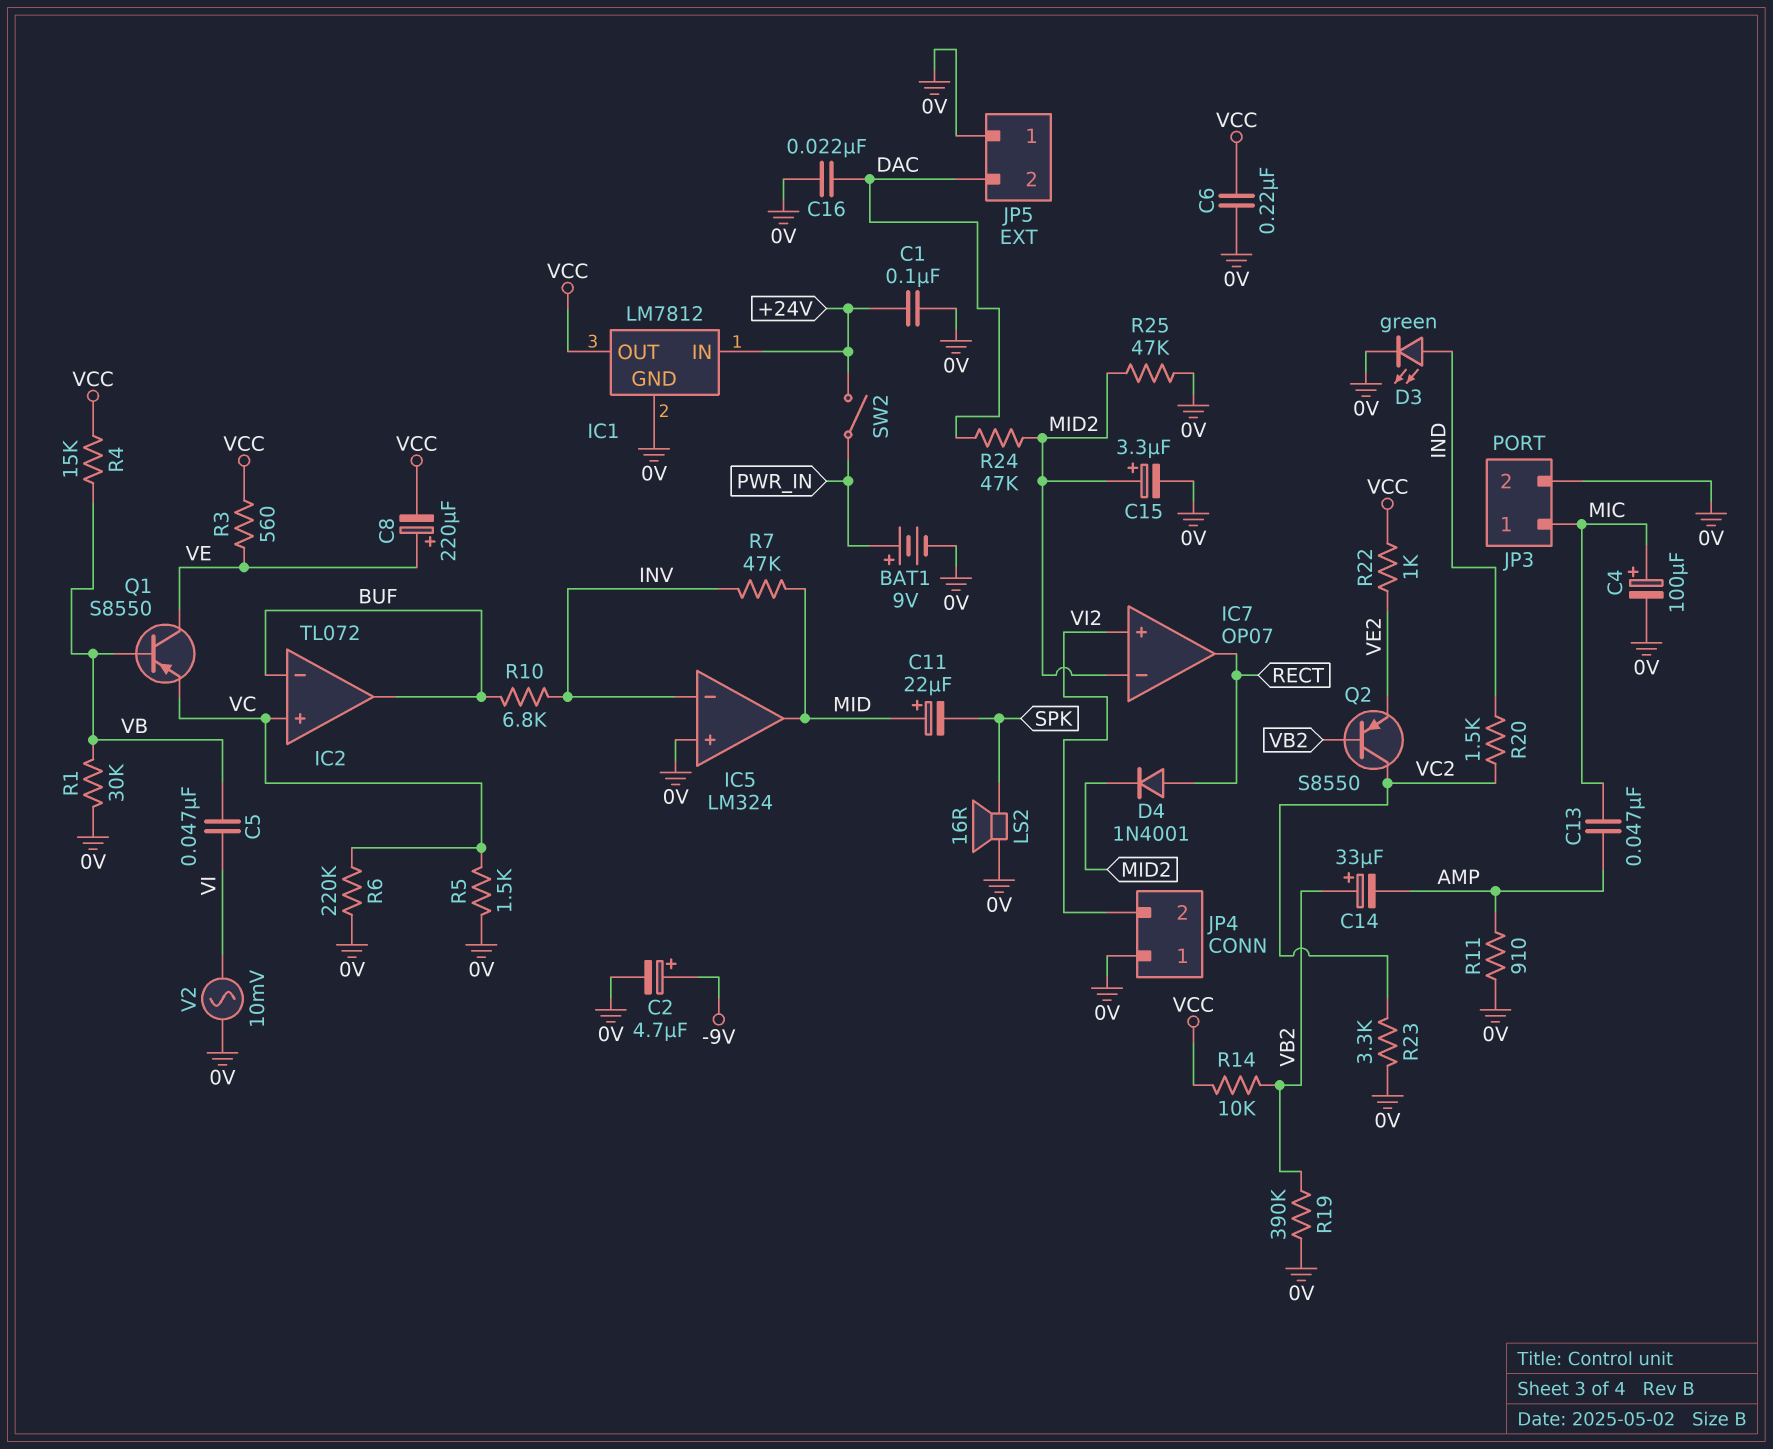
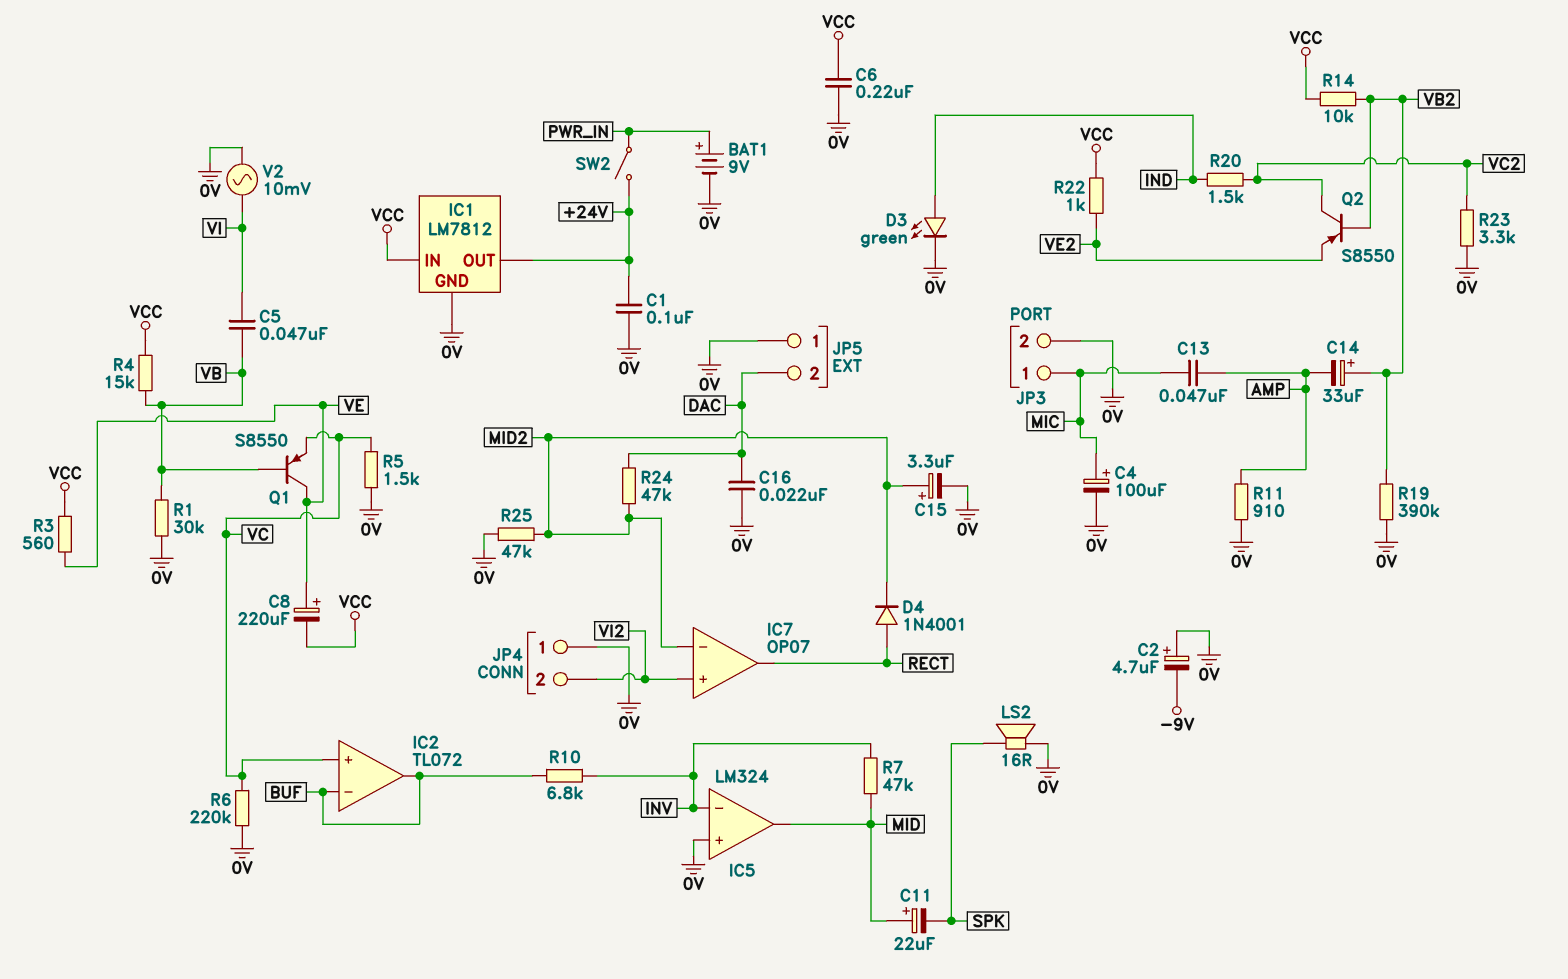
C2: 4.7uF (plus -9V, minus 0V) -> 4.7uF (plus 0V, minus -9V)
IC1 pin IN: +24V -> VCC
IC1 pin OUT: VCC -> +24V

